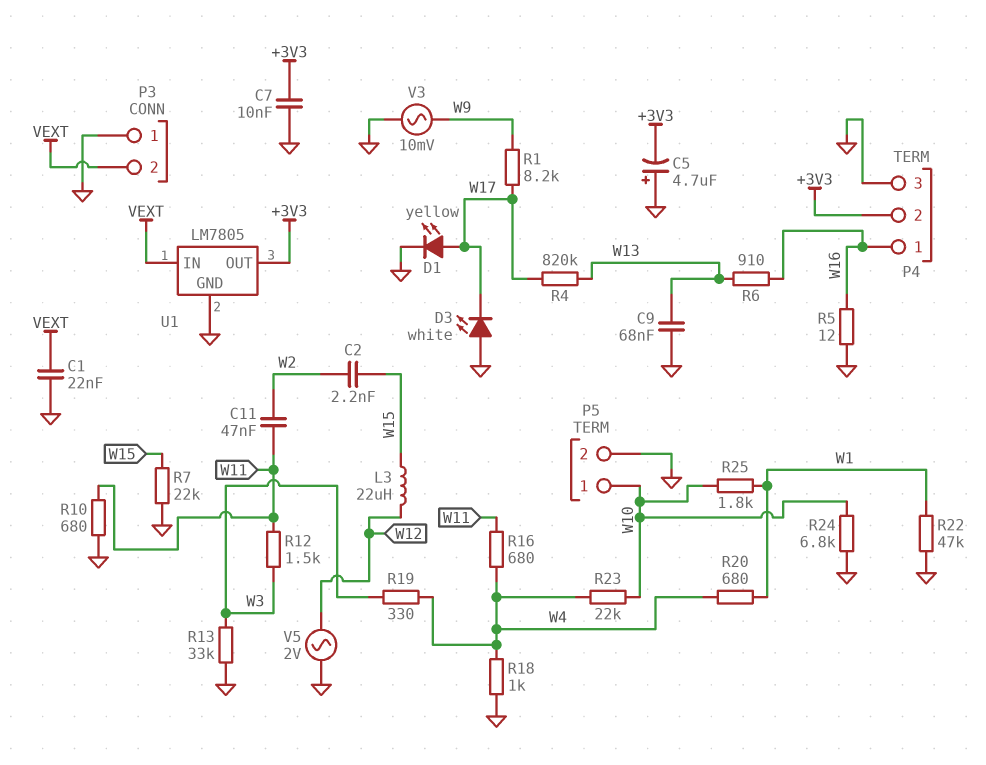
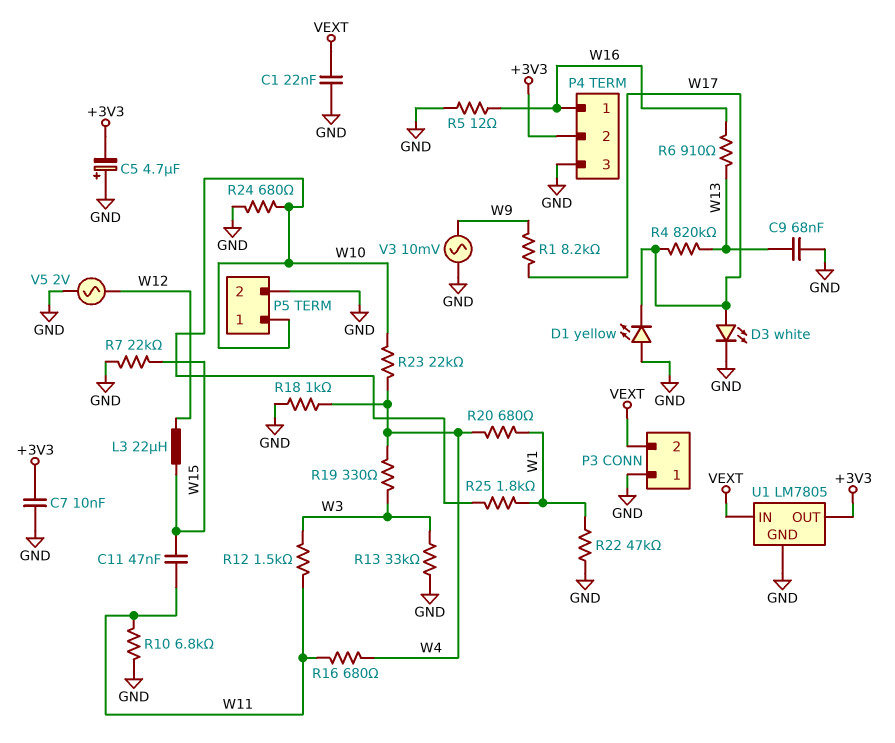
C2: 2.2nF (W2, W15) -> none
C11: 47nF (W2, W11) -> 47nF (W11, W15)
D1: LED yellow (A W17, K GND) -> LED yellow (A GND, K W17)
D3: LED white (A GND, K W17) -> LED white (A W17, K GND)
R10: 680 (GND, W11) -> 6.8k (GND, W11)
R24: 6.8k (GND, W10) -> 680 (GND, W10)

